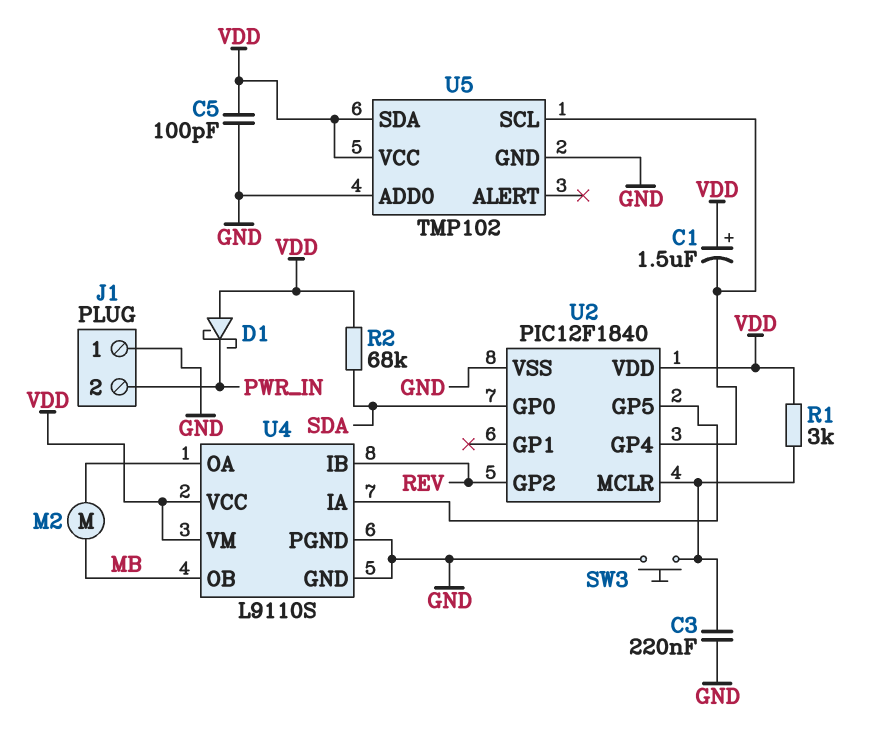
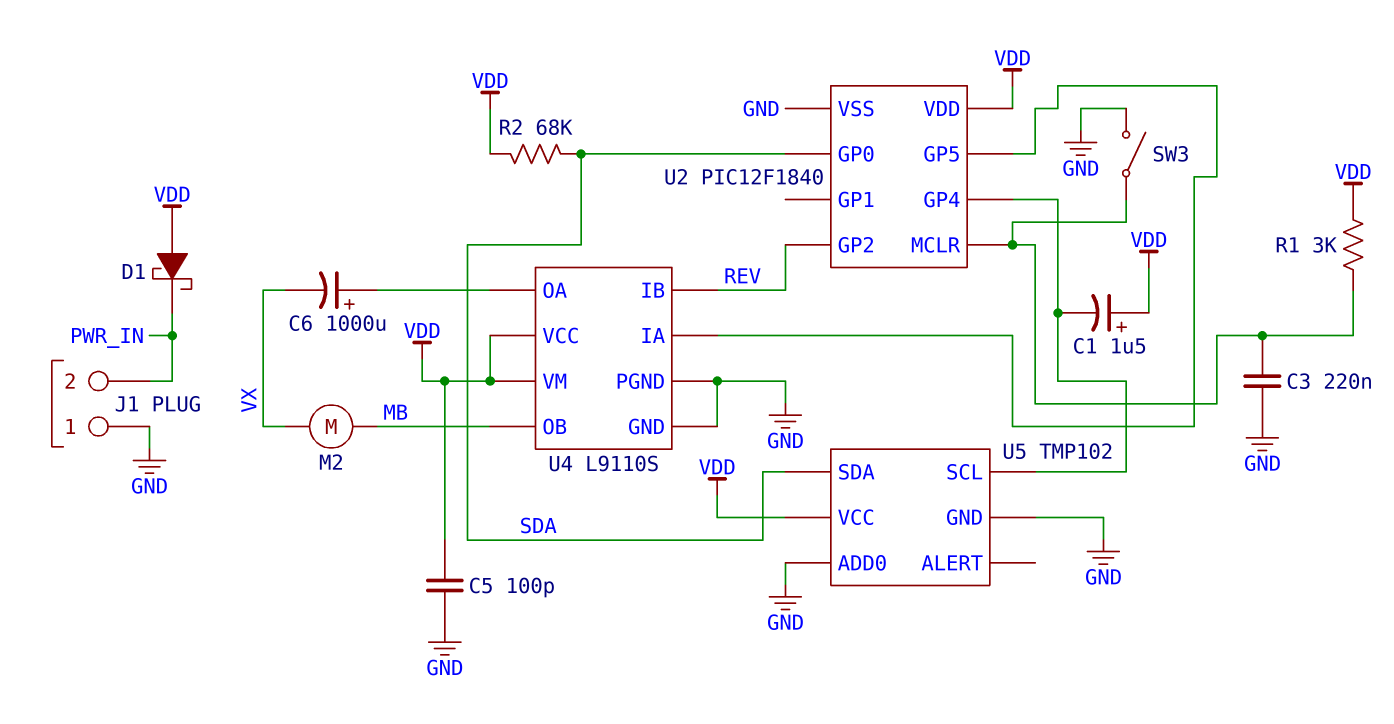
C6: none -> 1000uF (plus U4/OA, minus VX)
M2: motor (MB, U4/OA) -> motor (MB, VX)
SW3: button (GND, U2/MCLR) -> switch (GND, U2/MCLR)
U5 pin SDA: VDD -> SDA

